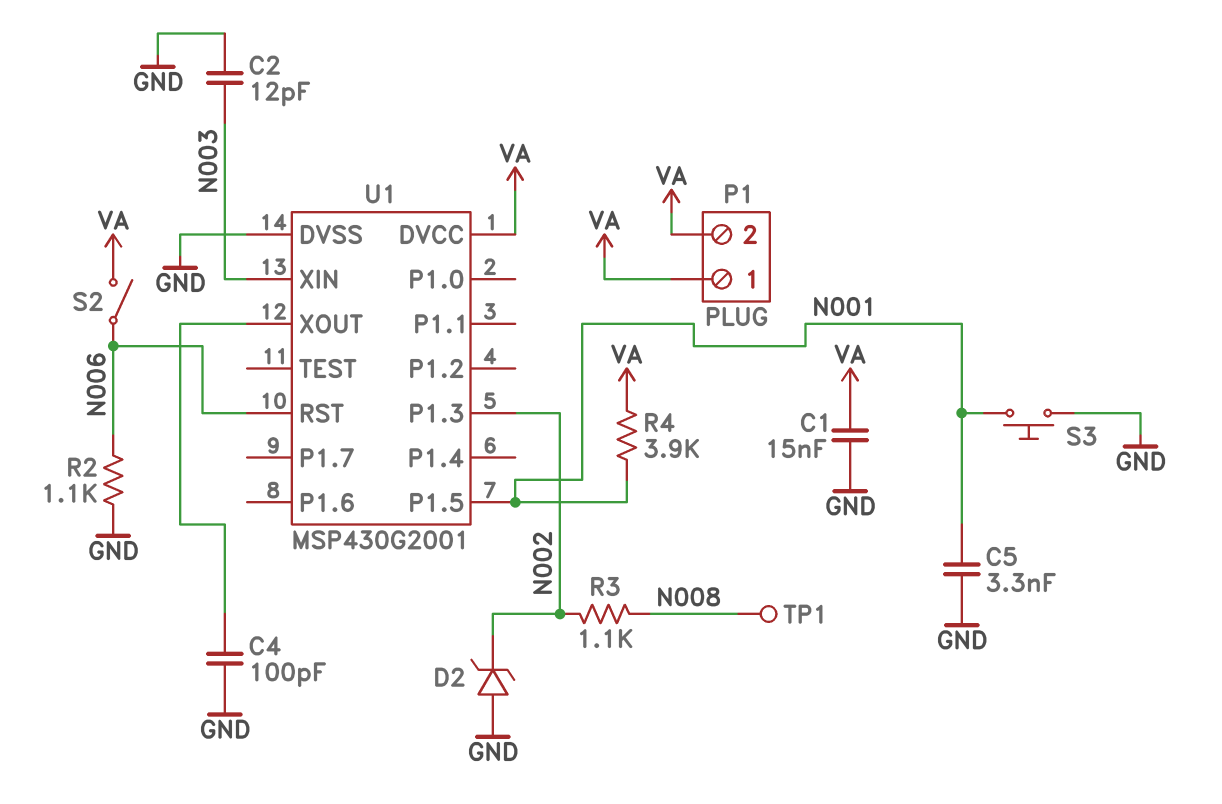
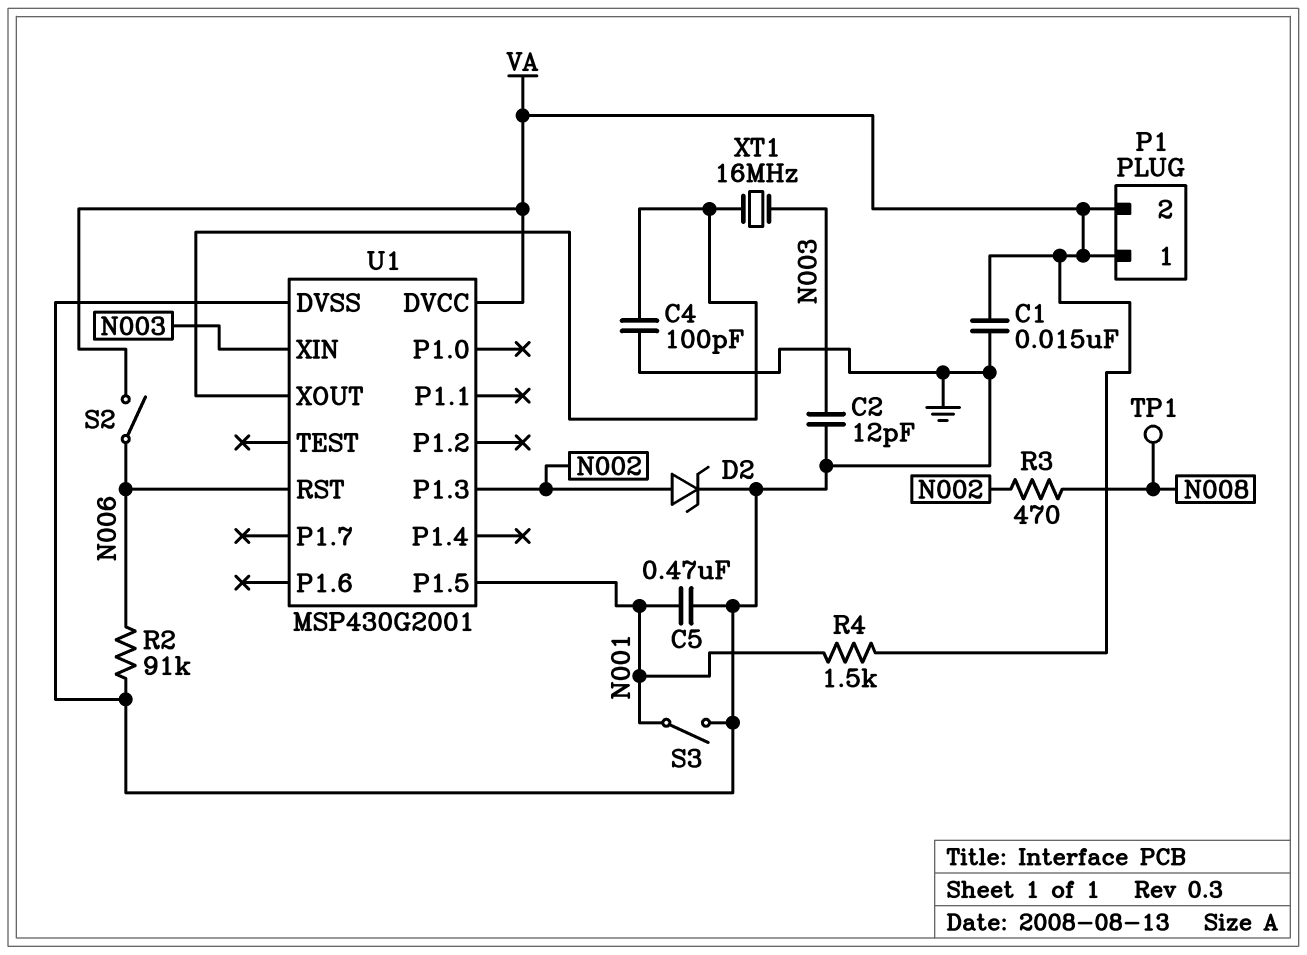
C5: 3.3nF (GND, N001) -> 470nF (GND, N001)
D2: zener (A GND, K N002) -> zener (A N002, K GND)
R2: 1.1k (GND, N006) -> 91k (GND, N006)
R3: 1.1k (N002, N008) -> 470 (N002, N008)
R4: 3.9k (N001, VA) -> 1.5k (N001, VA)
S3: button (GND, N001) -> switch (GND, N001)
XT1: none -> 16MHz (N003, U1/XOUT)

